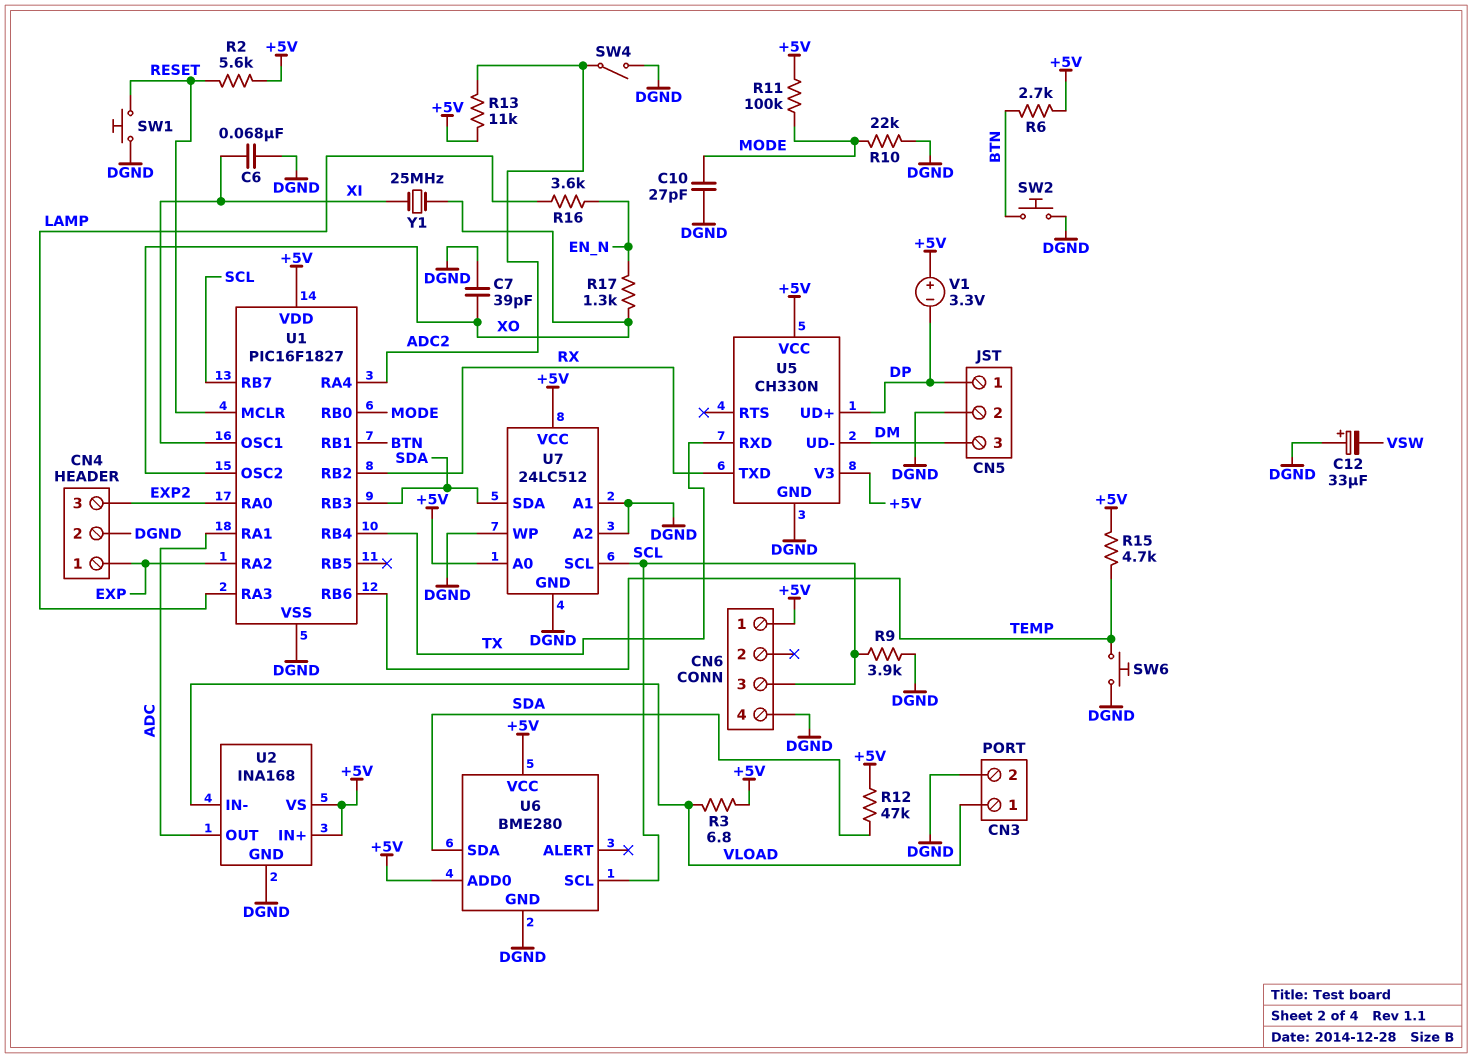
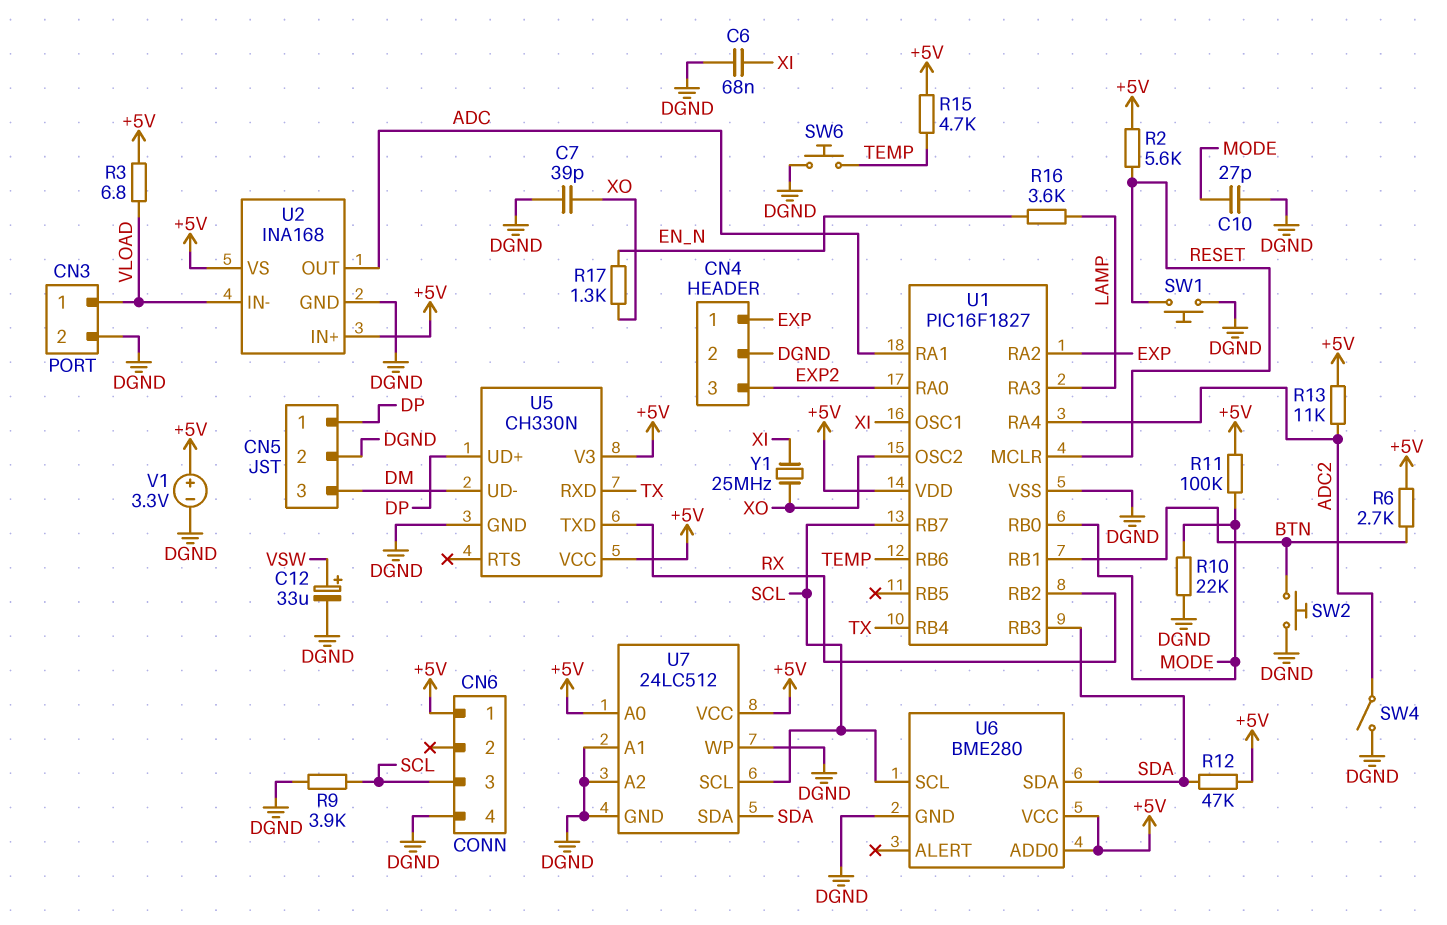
C12: 33uF (plus DGND, minus VSW) -> 33uF (plus VSW, minus DGND)
V1: 3.3V (plus +5V, minus DP) -> 3.3V (plus +5V, minus DGND)

